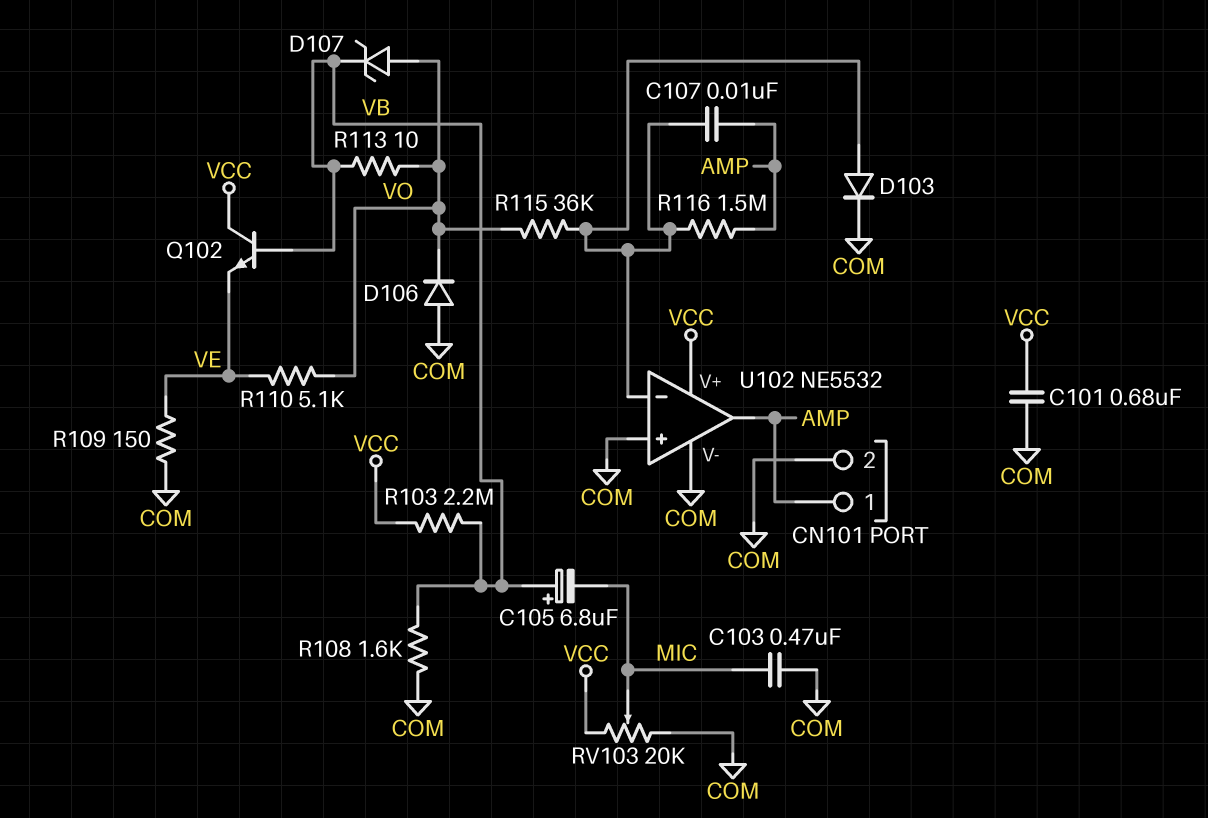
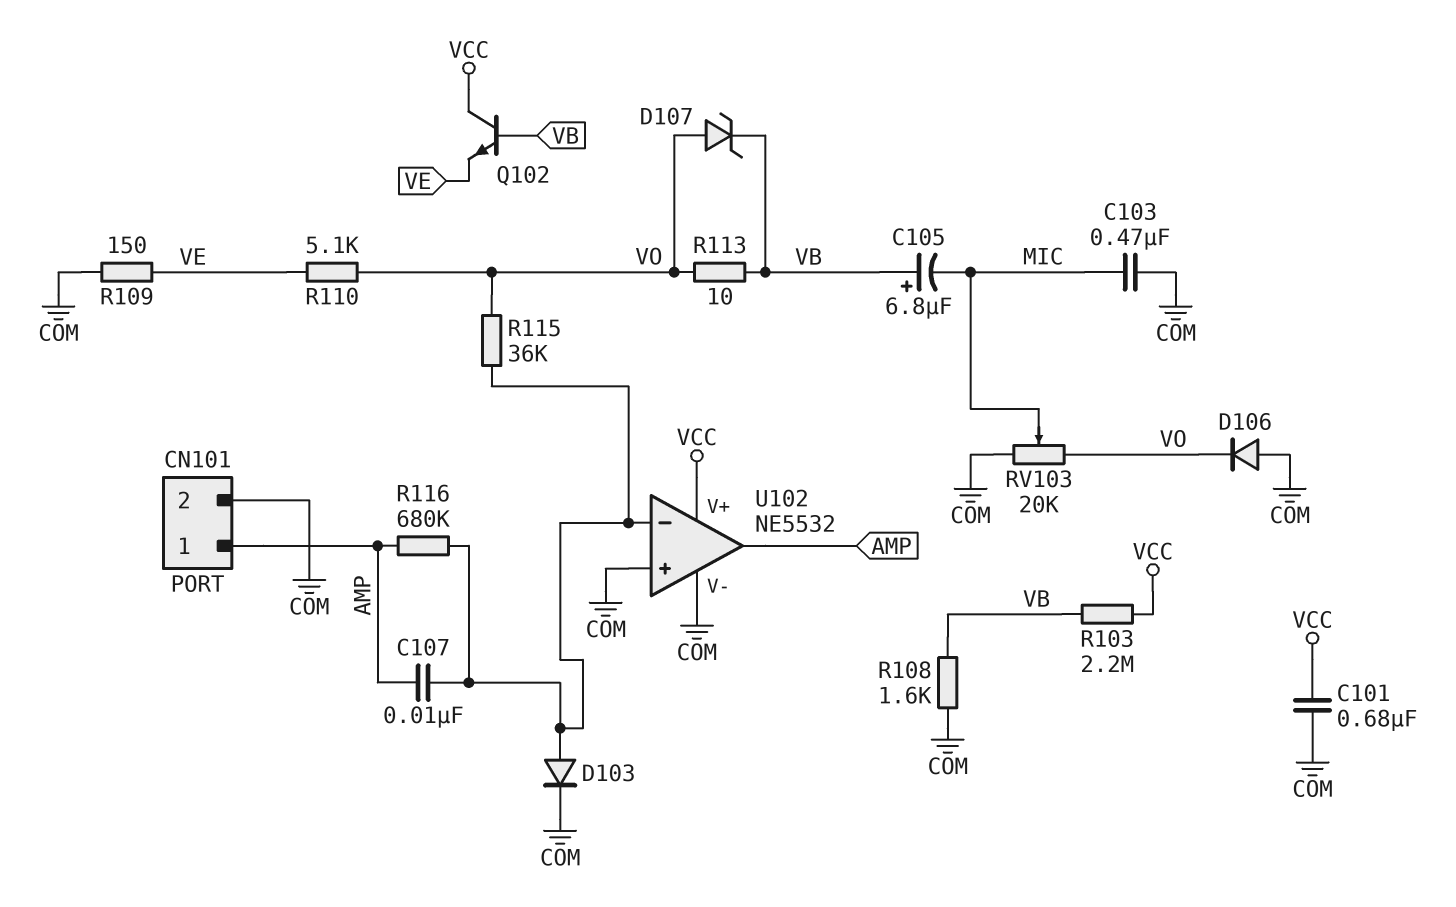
R116: 1.5M (AMP, U102/in-) -> 680k (AMP, U102/in-)
RV103: 20k (COM, VCC, wiper MIC) -> 20k (COM, VO, wiper MIC)

